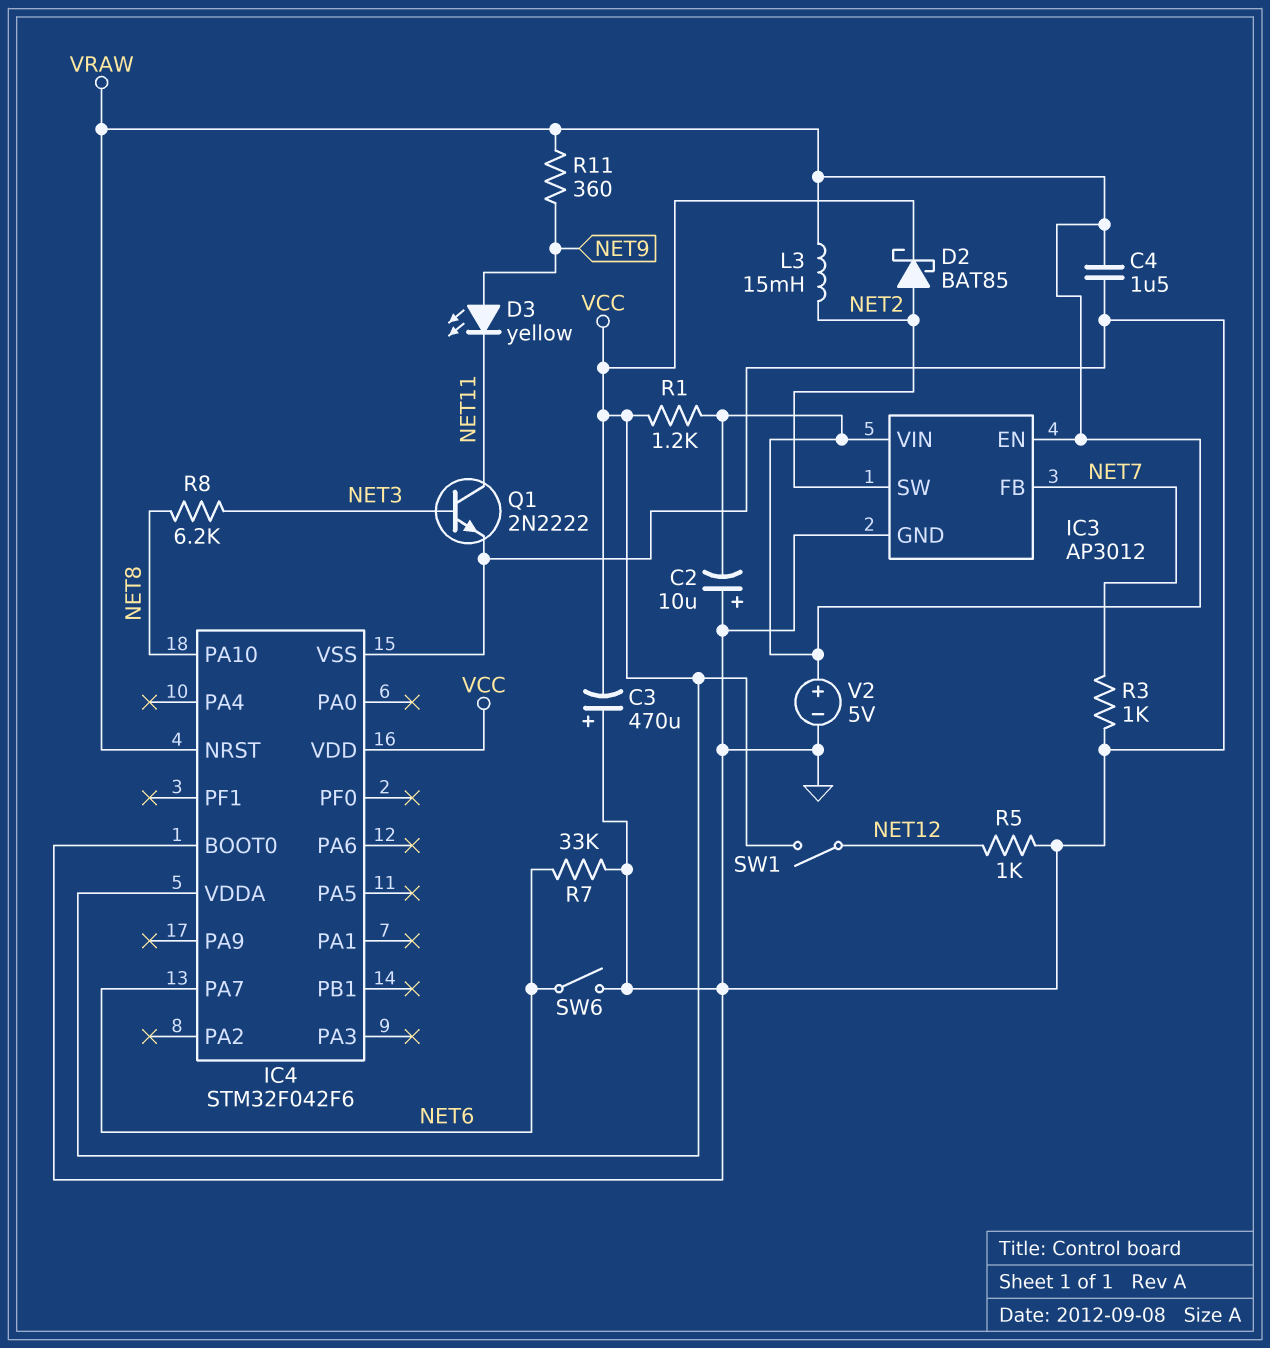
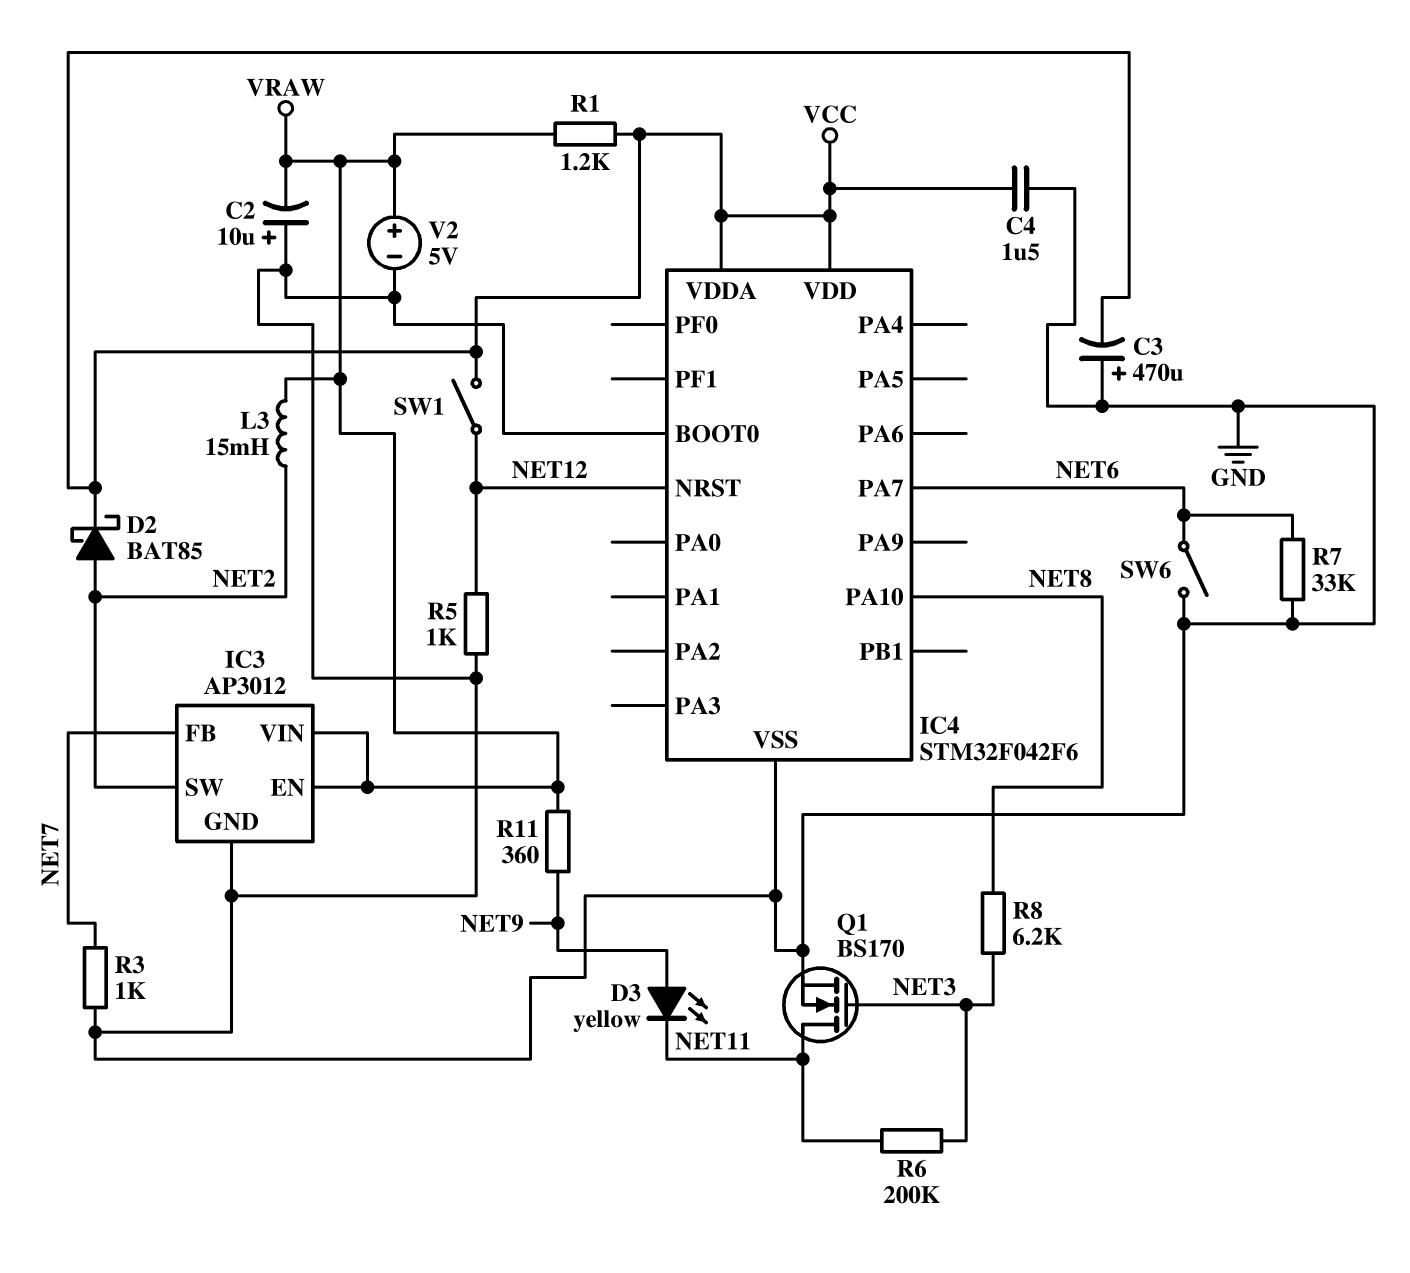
C4: 1.5uF (GND, VRAW) -> 1.5uF (GND, VCC)
IC4 pin NRST: VRAW -> NET12
Q1: NPN 2N2222 (B NET3, C NET11, E GND) -> NMOS BS170 (G NET3, D NET11, S GND)
R6: none -> 200k (NET3, NET11)

